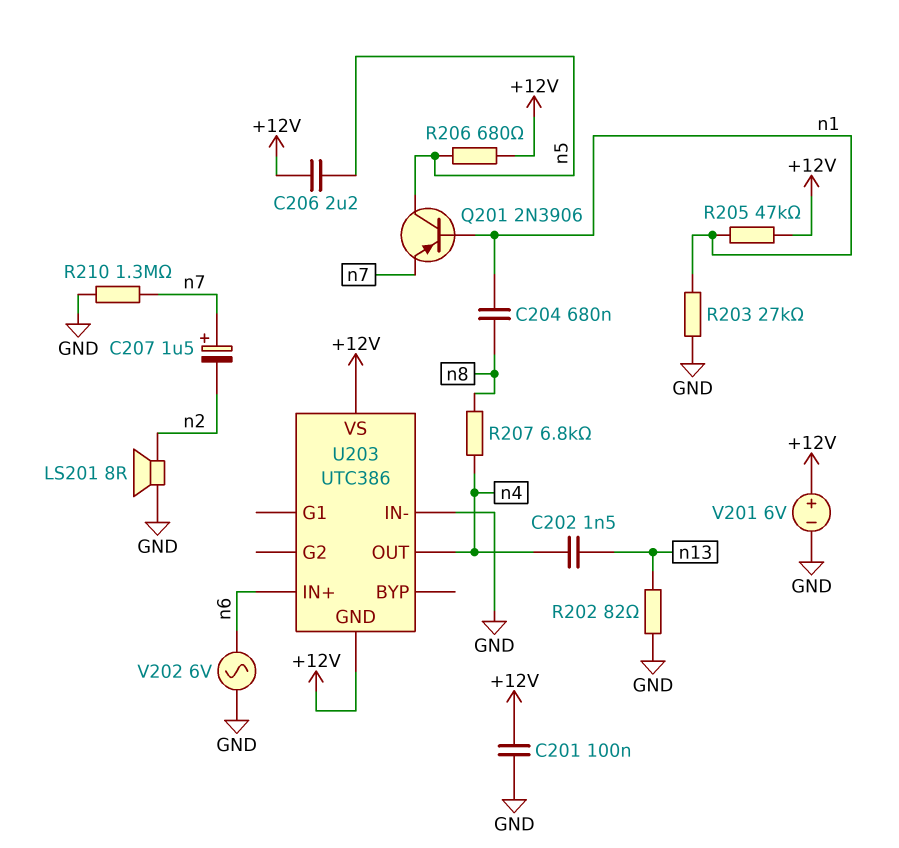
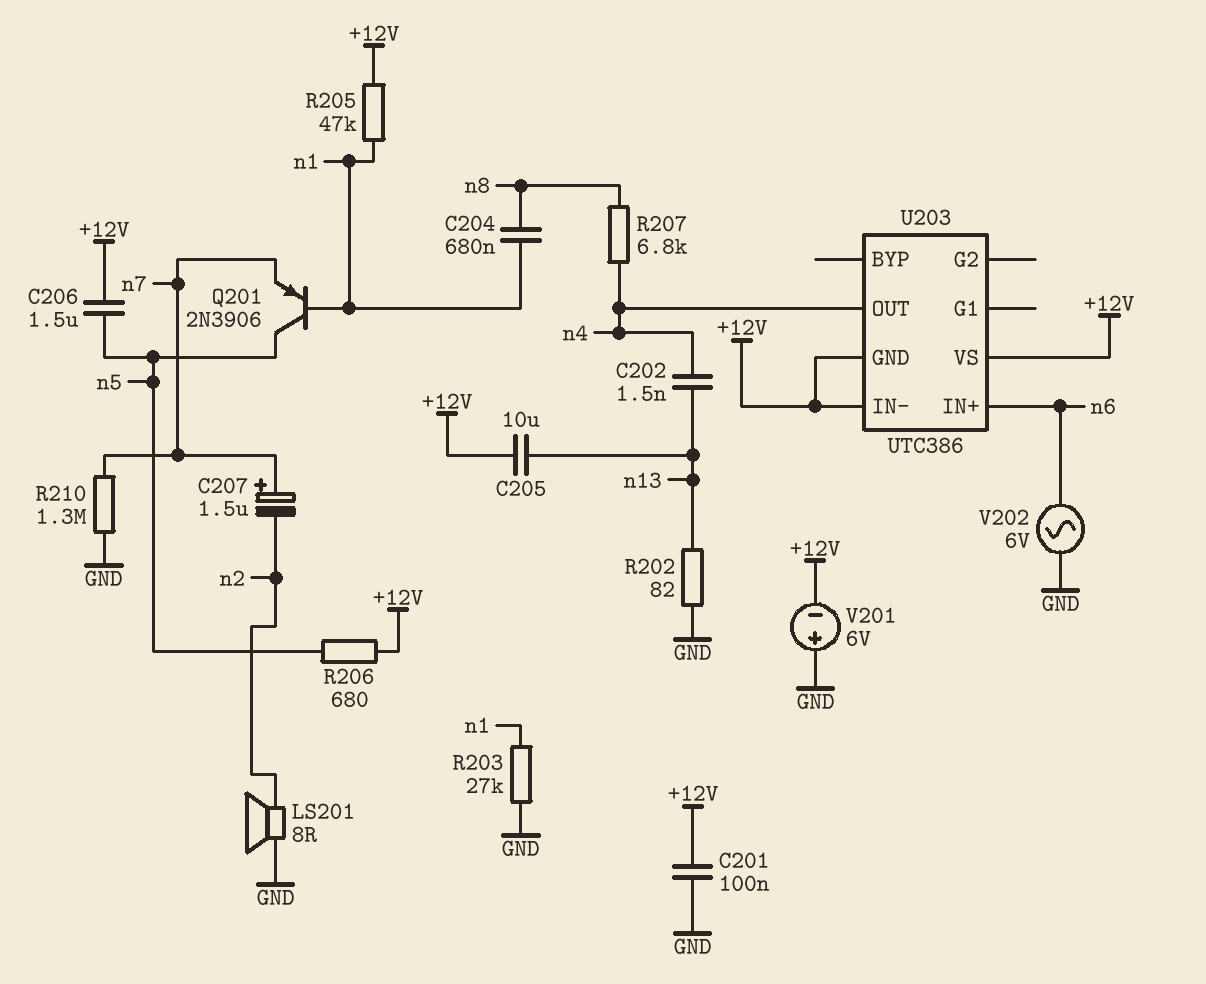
C205: none -> 10uF (+12V, n13)
C206: 2.2uF (+12V, n5) -> 1.5uF (+12V, n5)
U203 pin IN-: GND -> +12V
V201: 6V (plus +12V, minus GND) -> 6V (plus GND, minus +12V)

